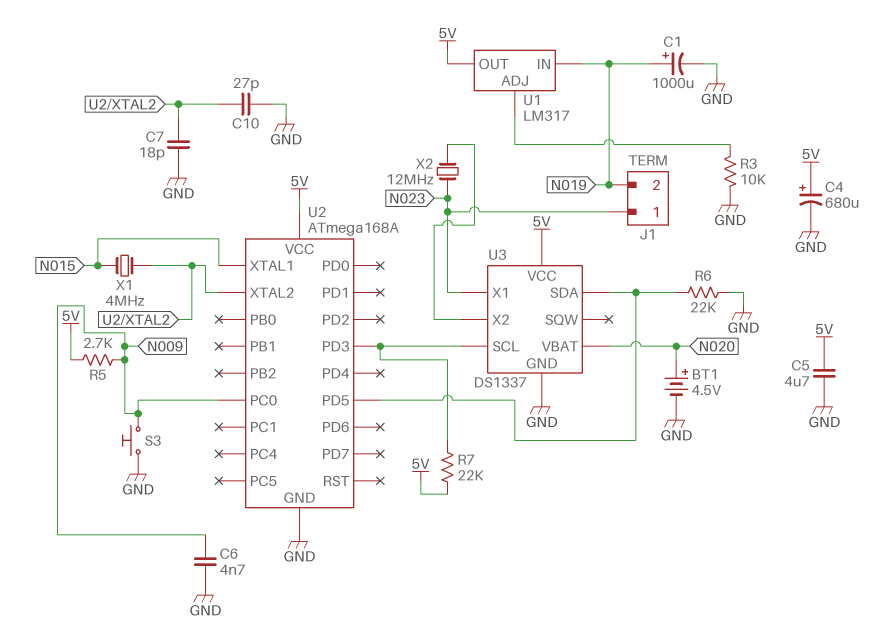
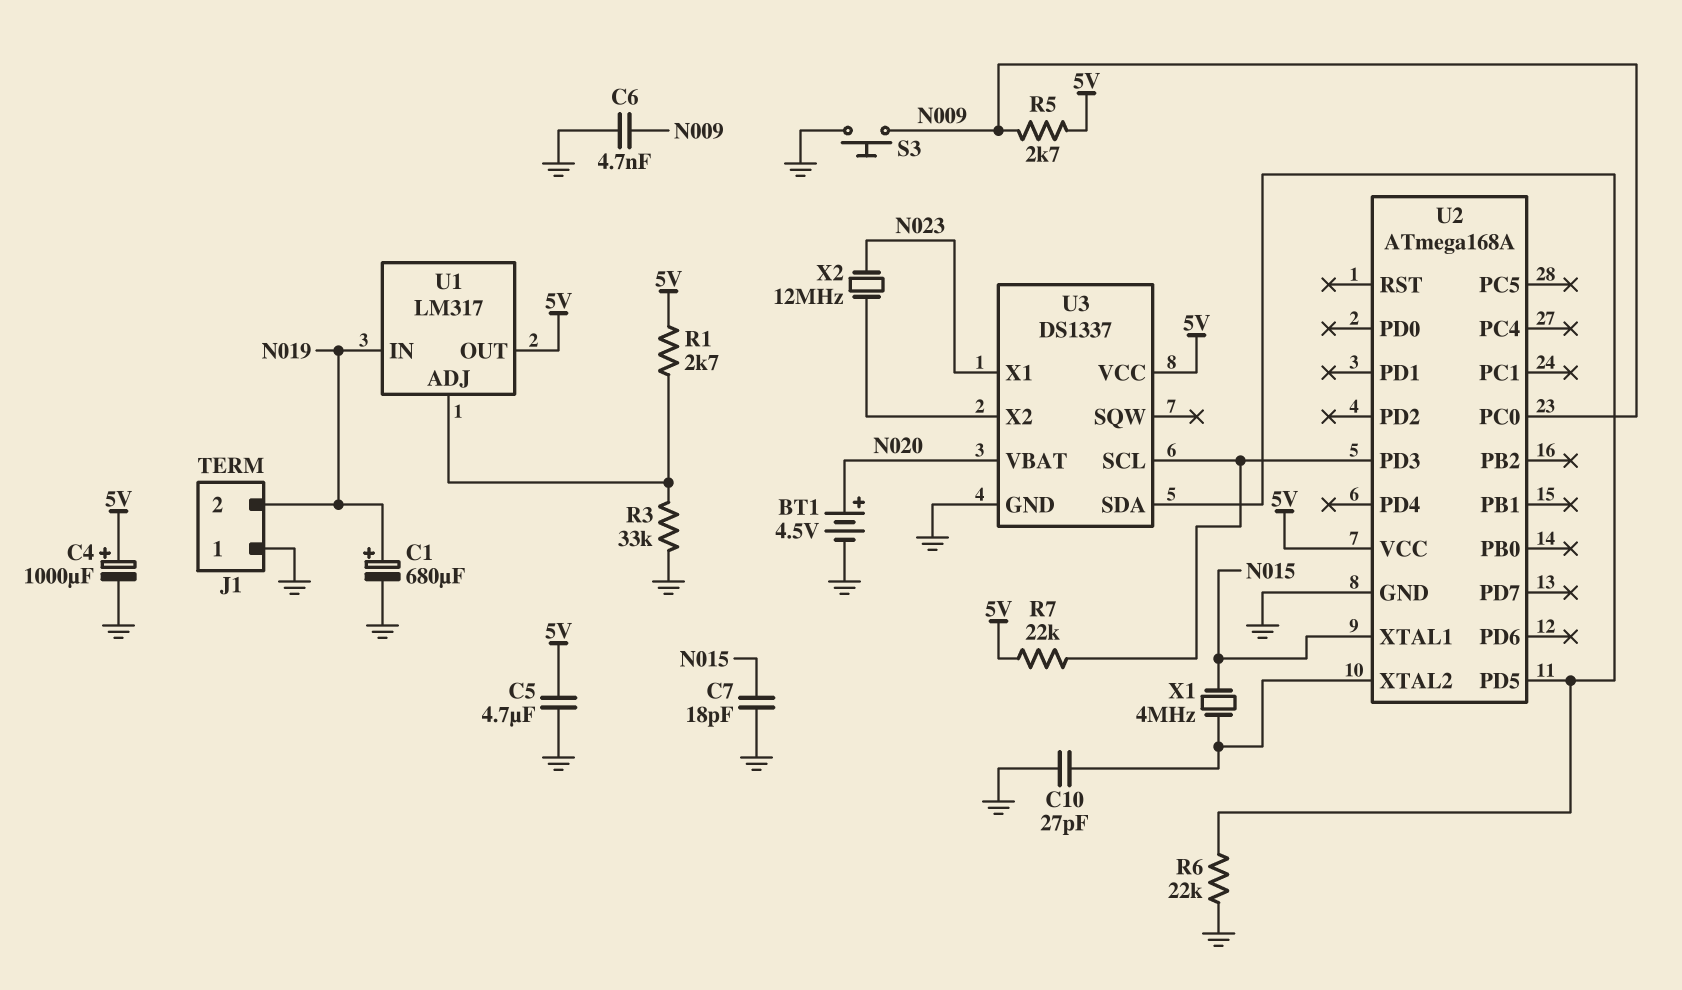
C1: 1000uF (plus N019, minus GND) -> 680uF (plus N019, minus GND)
C4: 680uF (plus 5V, minus GND) -> 1000uF (plus 5V, minus GND)
C7: 18pF (GND, U2/XTAL2) -> 18pF (GND, N015)
J1 pin 1: N023 -> GND
R1: none -> 2.7k (5V, U1/ADJ)
R3: 10k (GND, U1/ADJ) -> 33k (GND, U1/ADJ)

